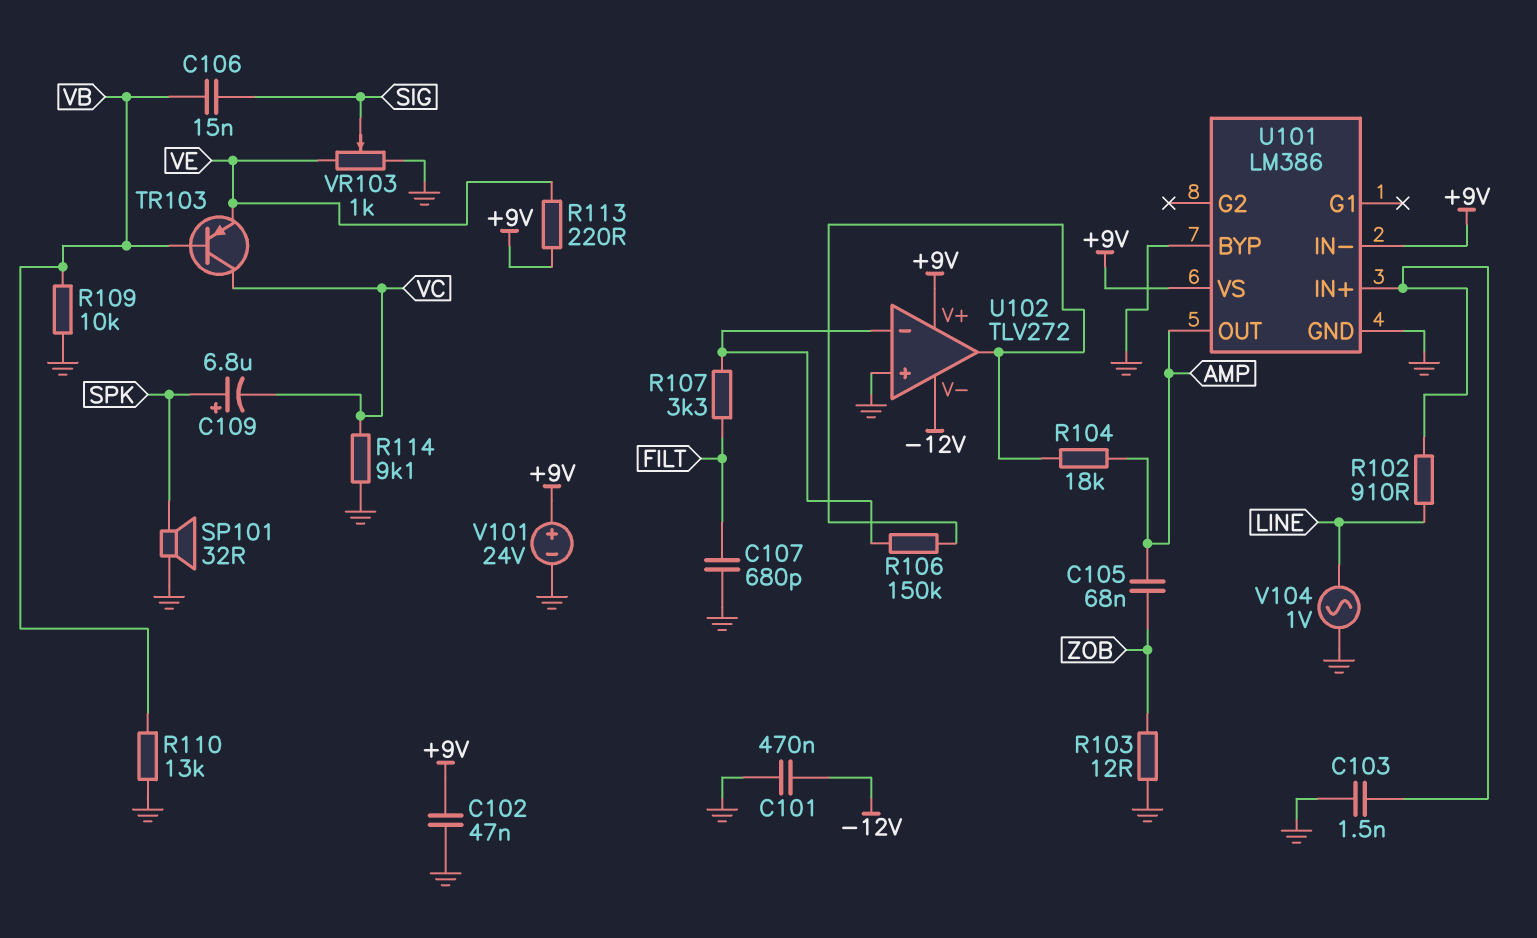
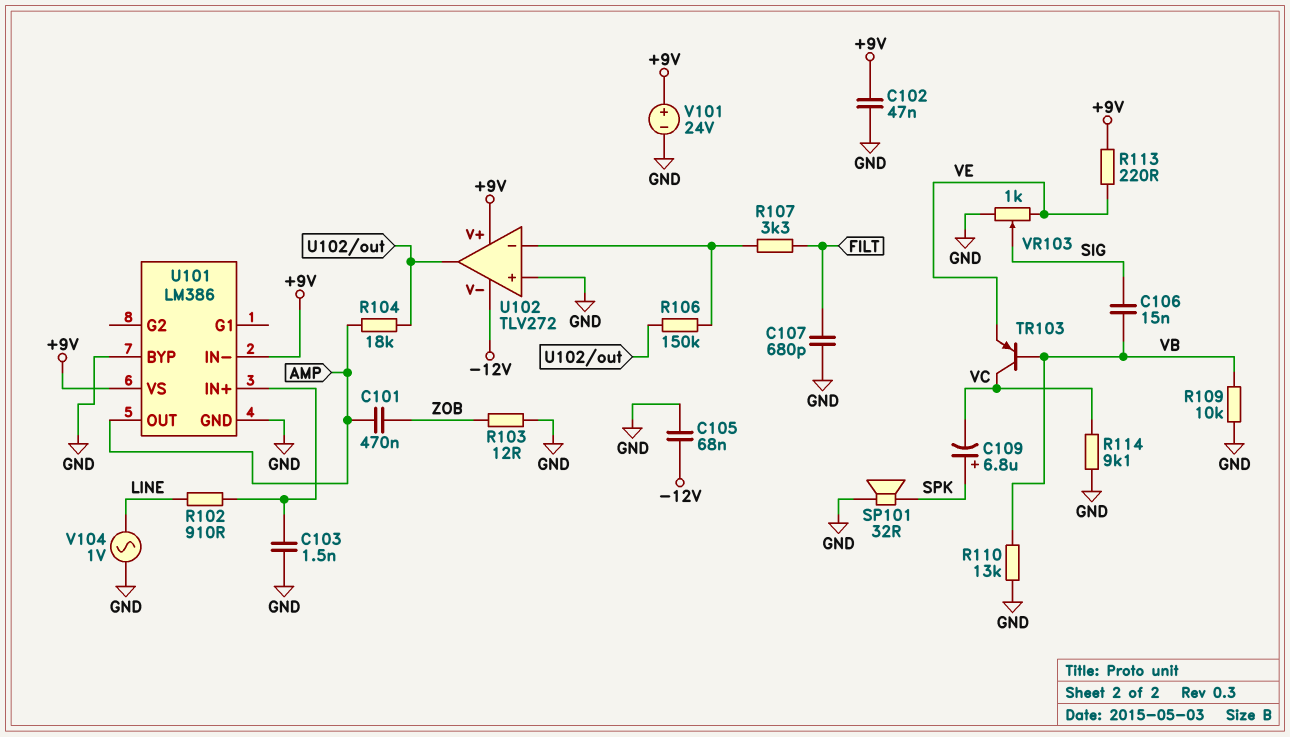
C101: 470nF (-12V, GND) -> 470nF (AMP, ZOB)
C105: 68nF (AMP, ZOB) -> 68nF (-12V, GND)

